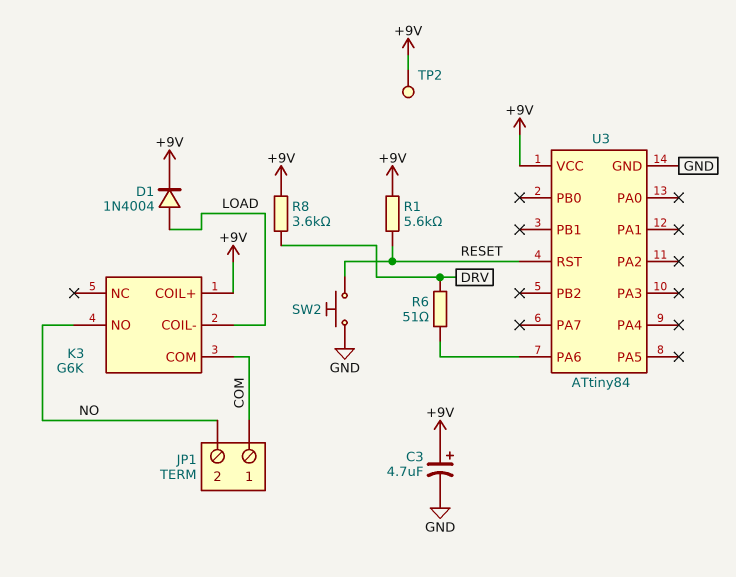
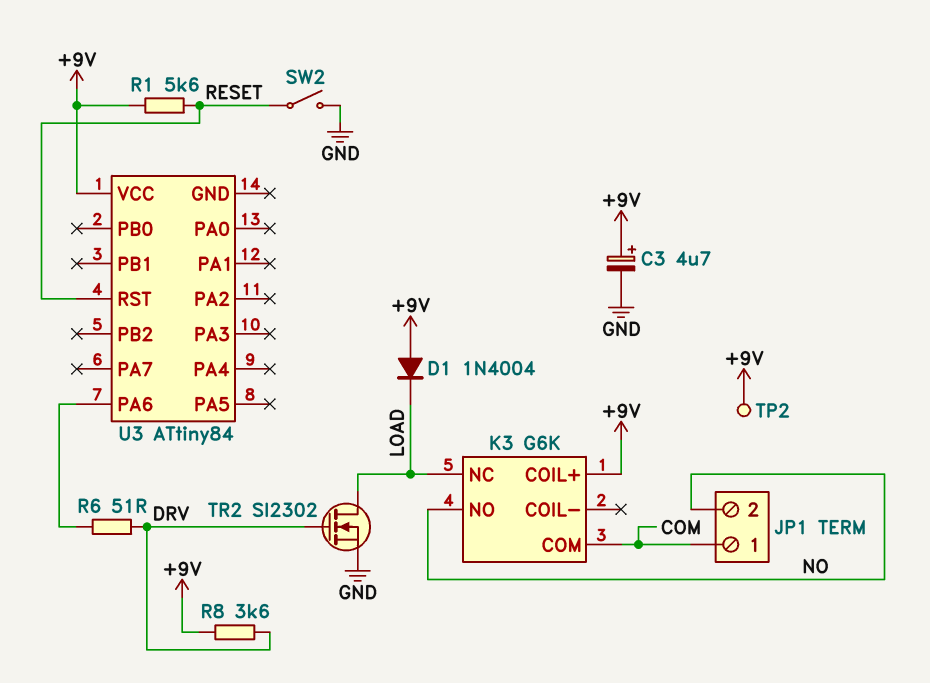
D1: diode 1N4004 (A LOAD, K +9V) -> diode 1N4004 (A +9V, K LOAD)
K3 pin COIL-: LOAD -> none
K3 pin NC: none -> LOAD
SW2: button (GND, RESET) -> switch (GND, RESET)
TR2: none -> NMOS SI2302 (G DRV, D LOAD, S GND)
U3 pin GND: GND -> none

